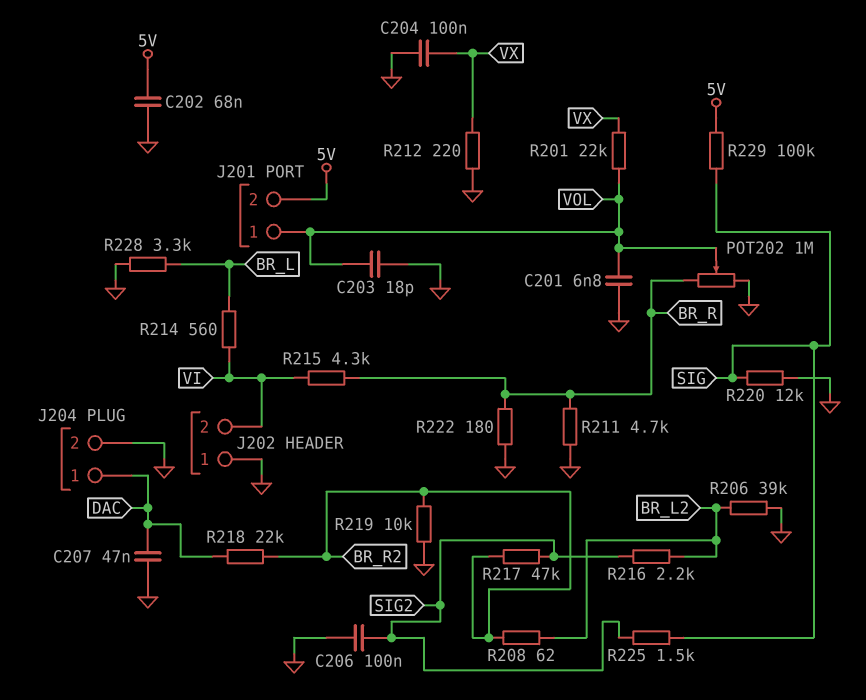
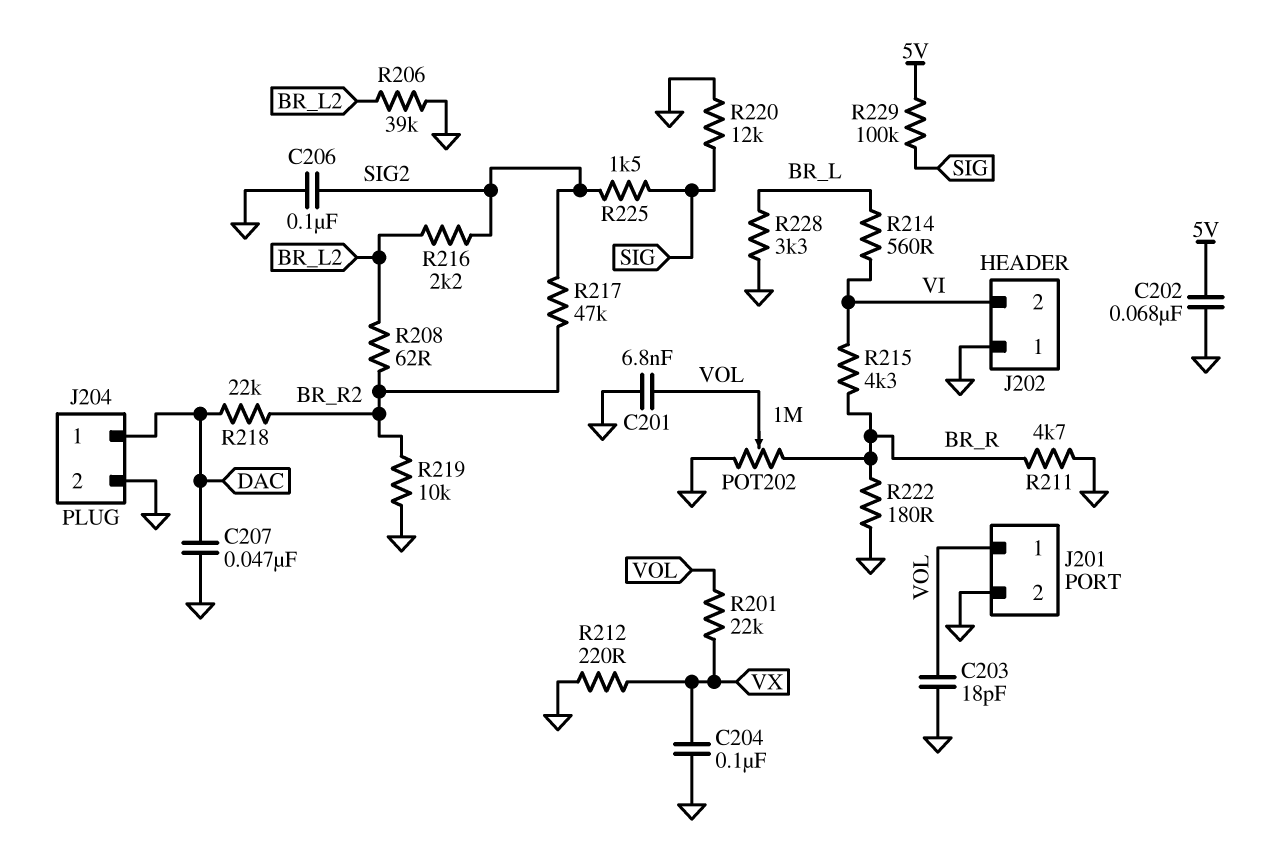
J201 pin 2: 5V -> GND

